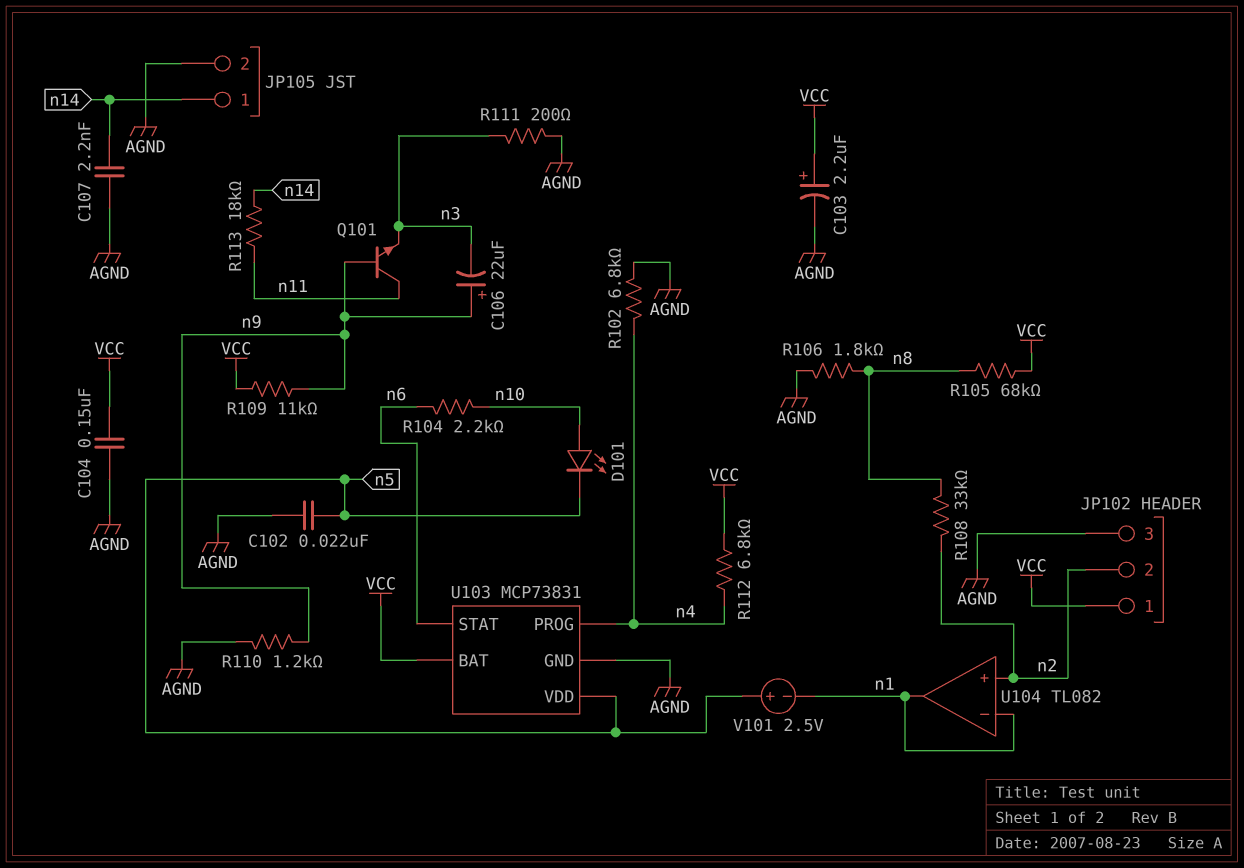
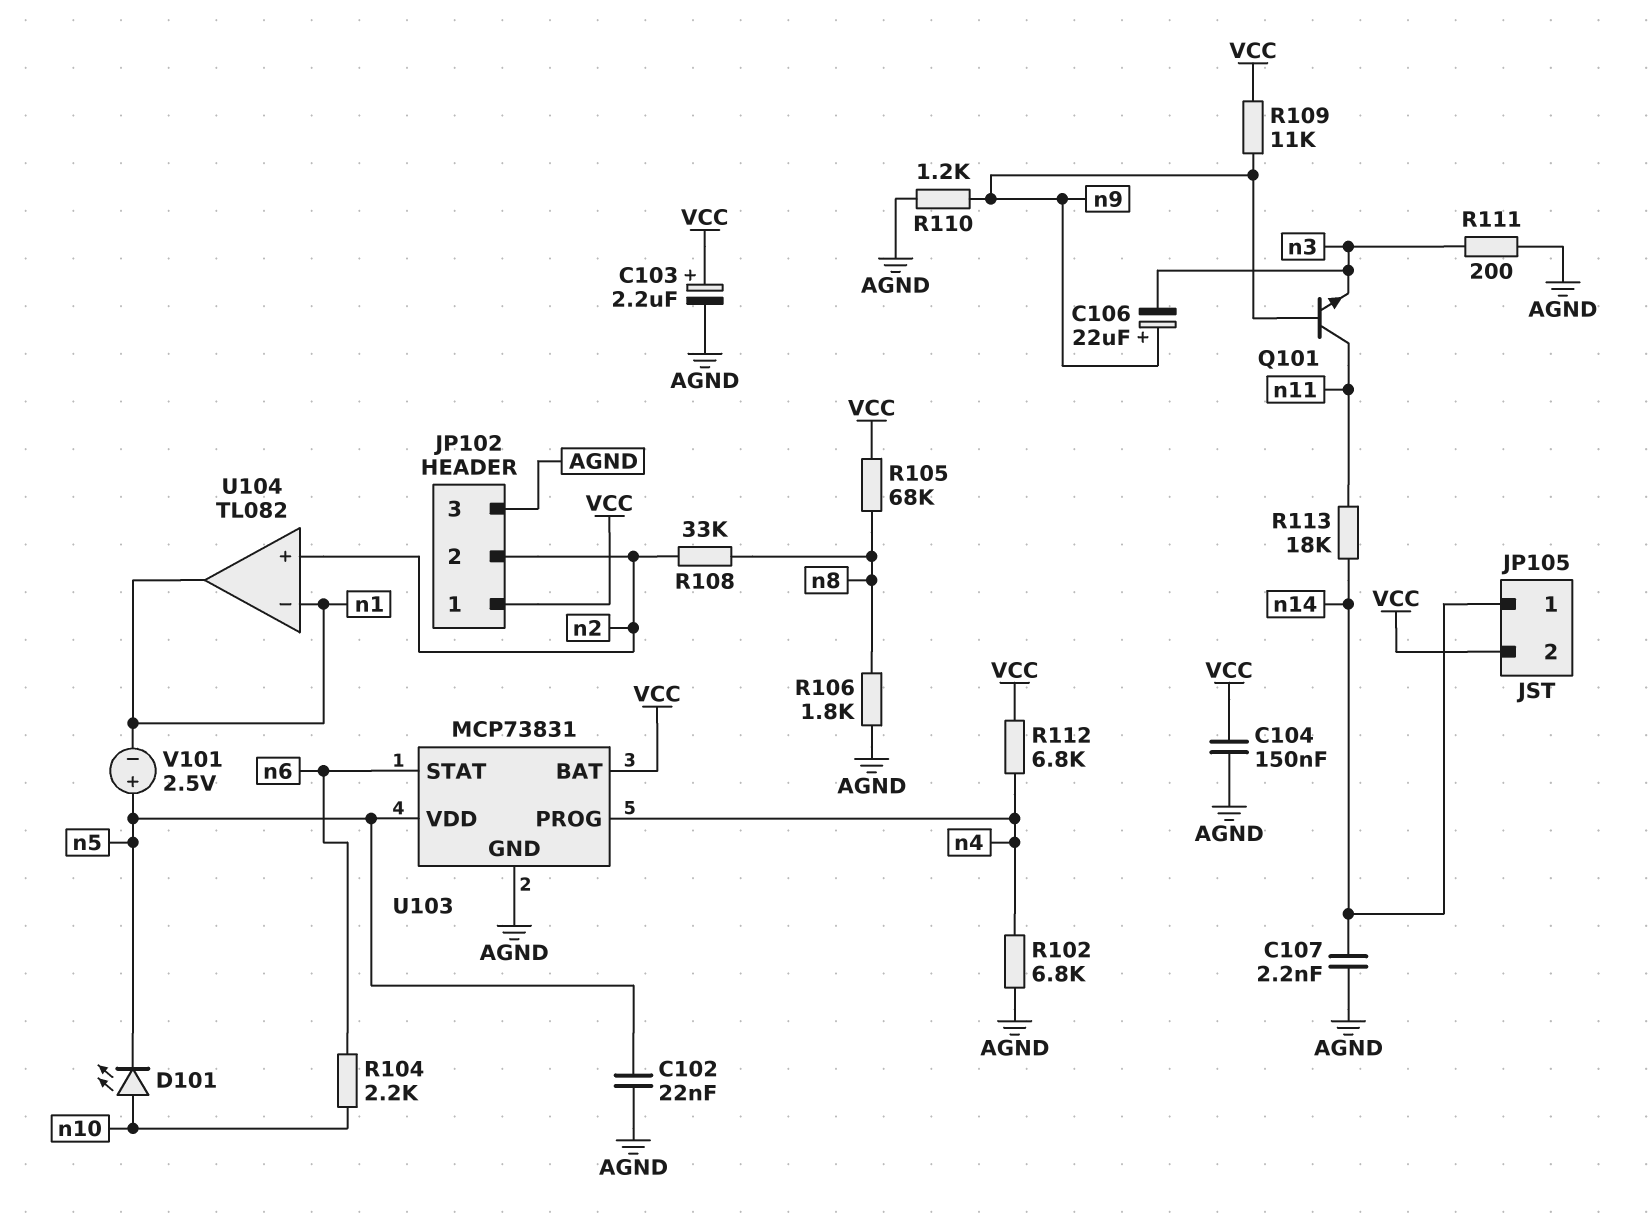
JP105 pin 2: AGND -> VCC

